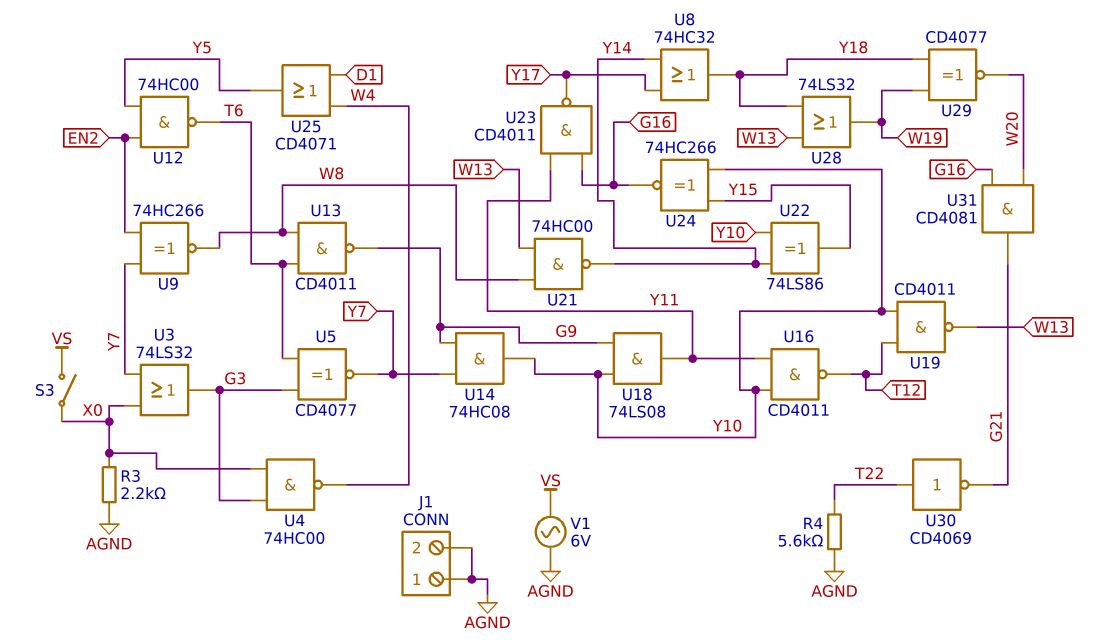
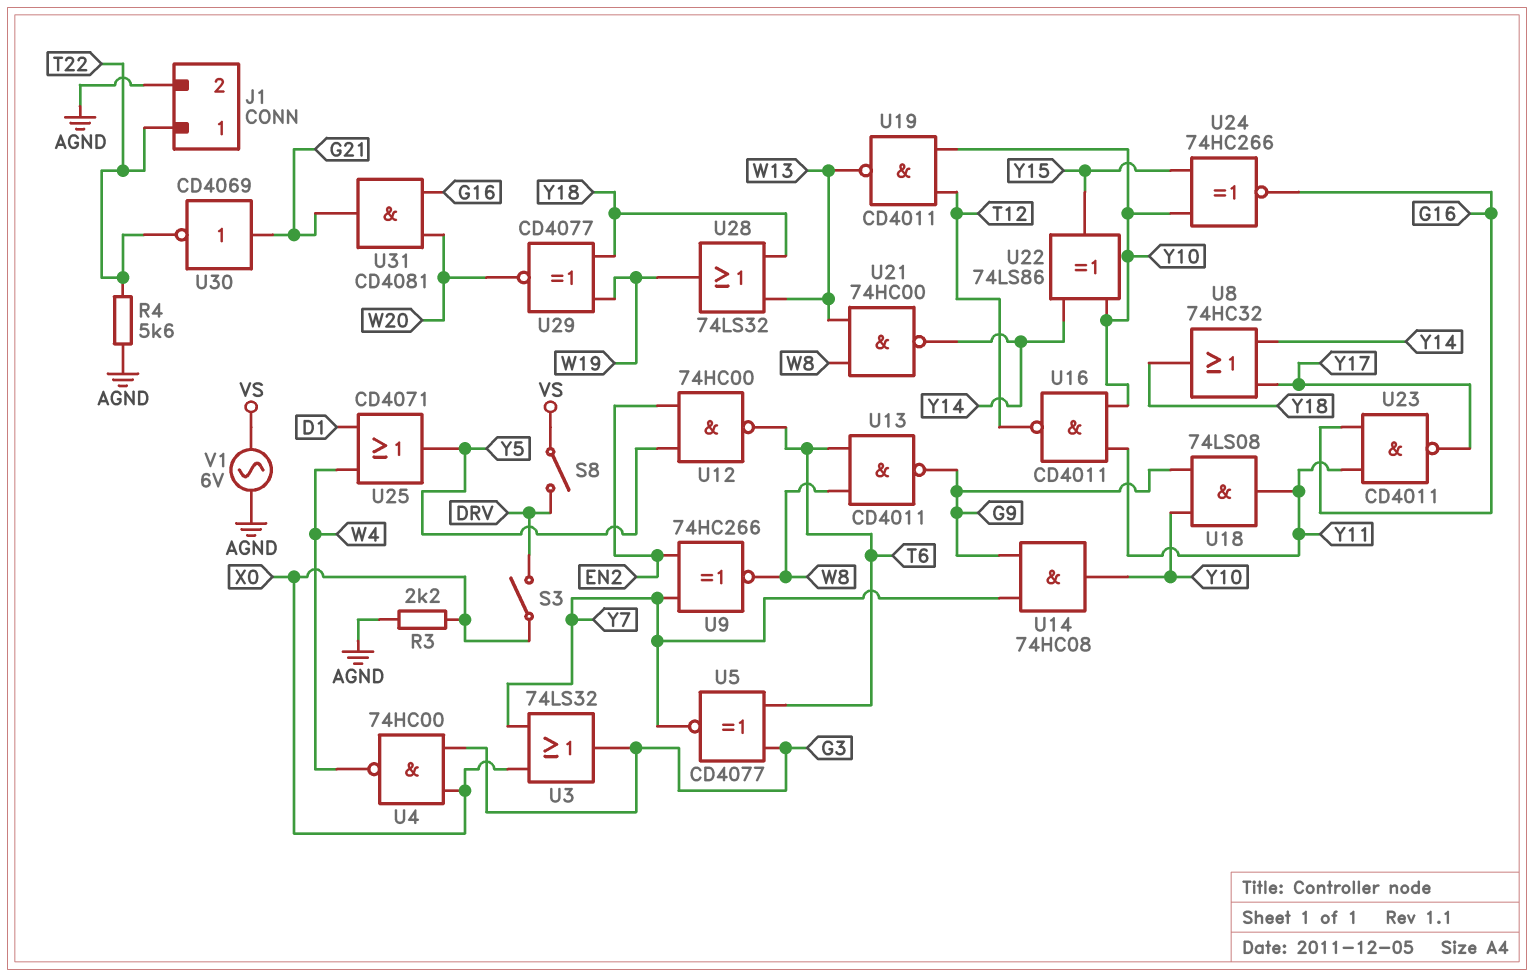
J1 pin 1: AGND -> T22
S3: switch (VS, X0) -> switch (DRV, X0)
S8: none -> switch (DRV, VS)
U30: NOT CD4069 (in T22, out G21) -> NOT CD4069 (in G21, out T22)

